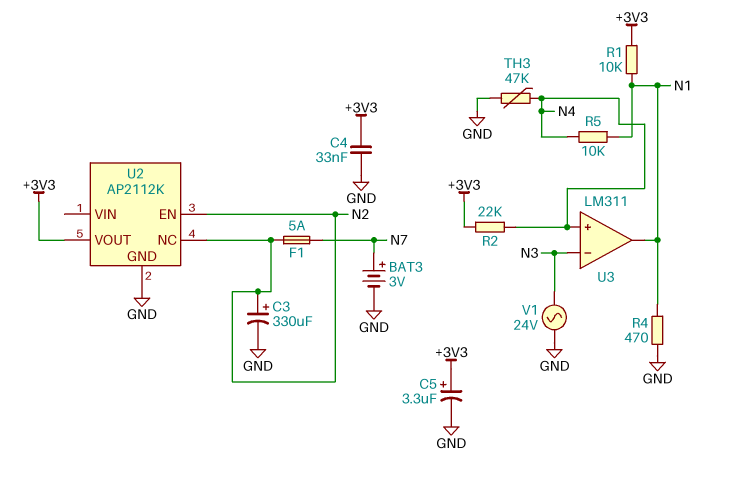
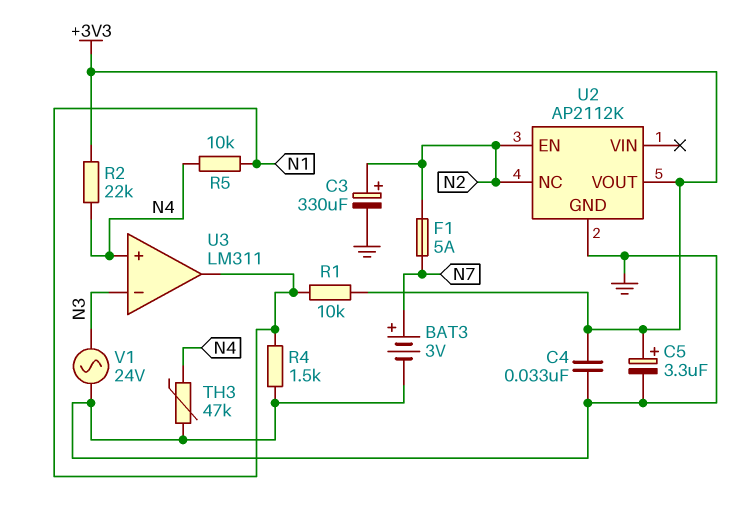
R4: 470 (GND, N1) -> 1.5k (GND, N1)

